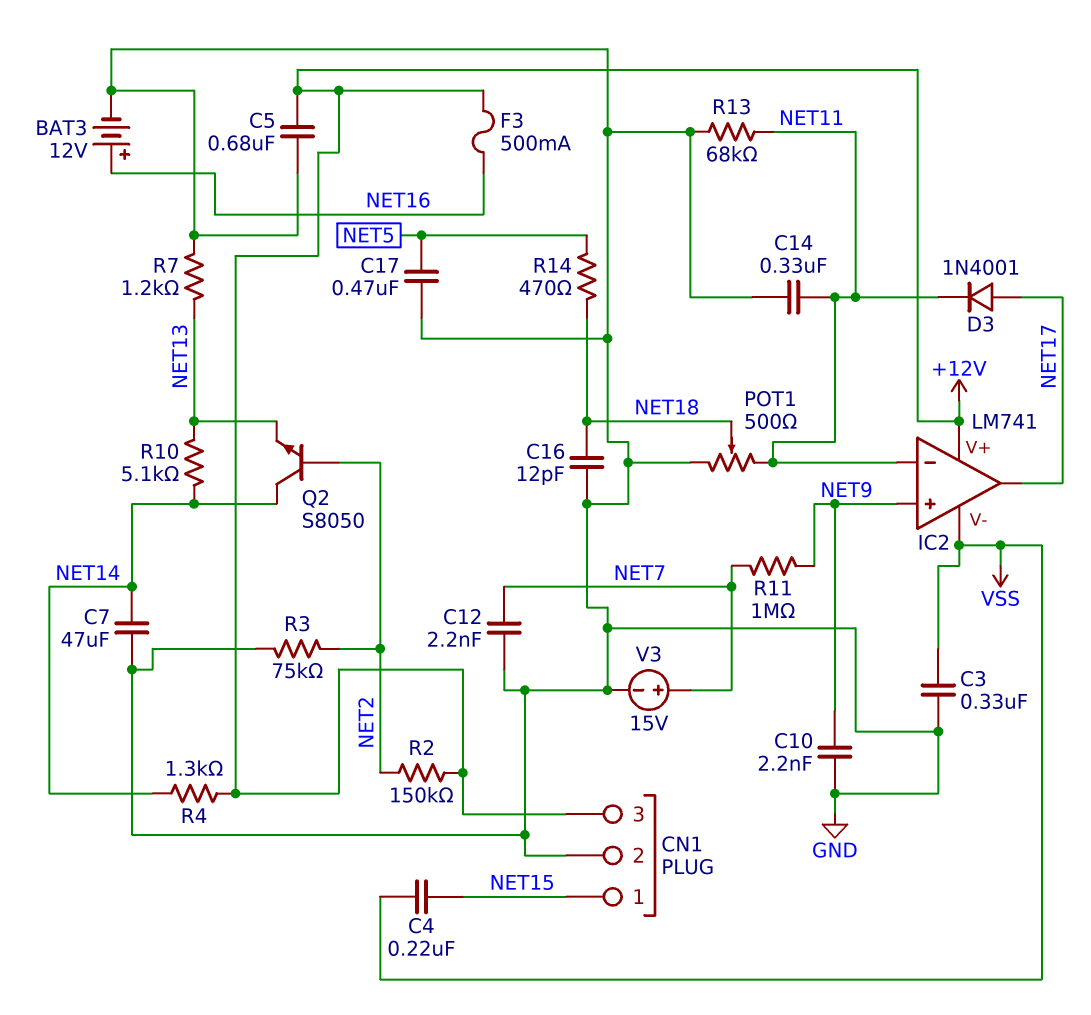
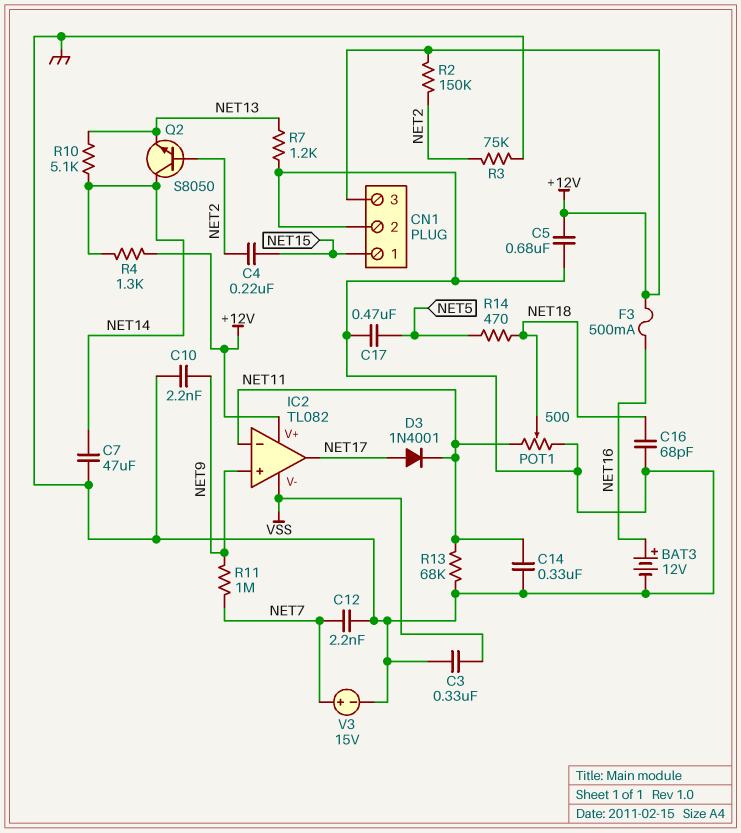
C4: 220nF (NET15, VSS) -> 220nF (NET2, NET15)
C16: 12pF (GND, NET18) -> 68pF (GND, NET18)
IC2: LM741 -> TL082

